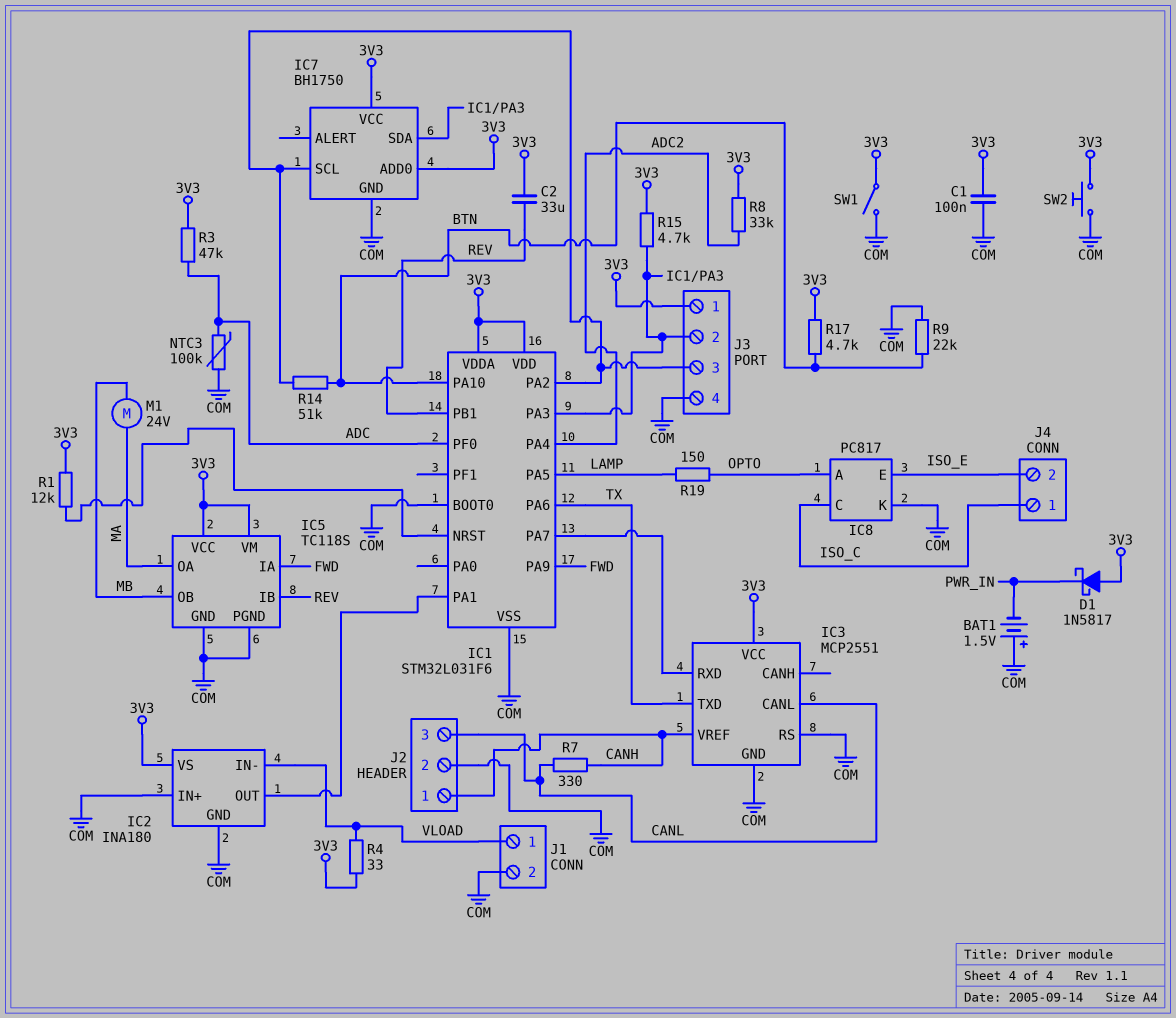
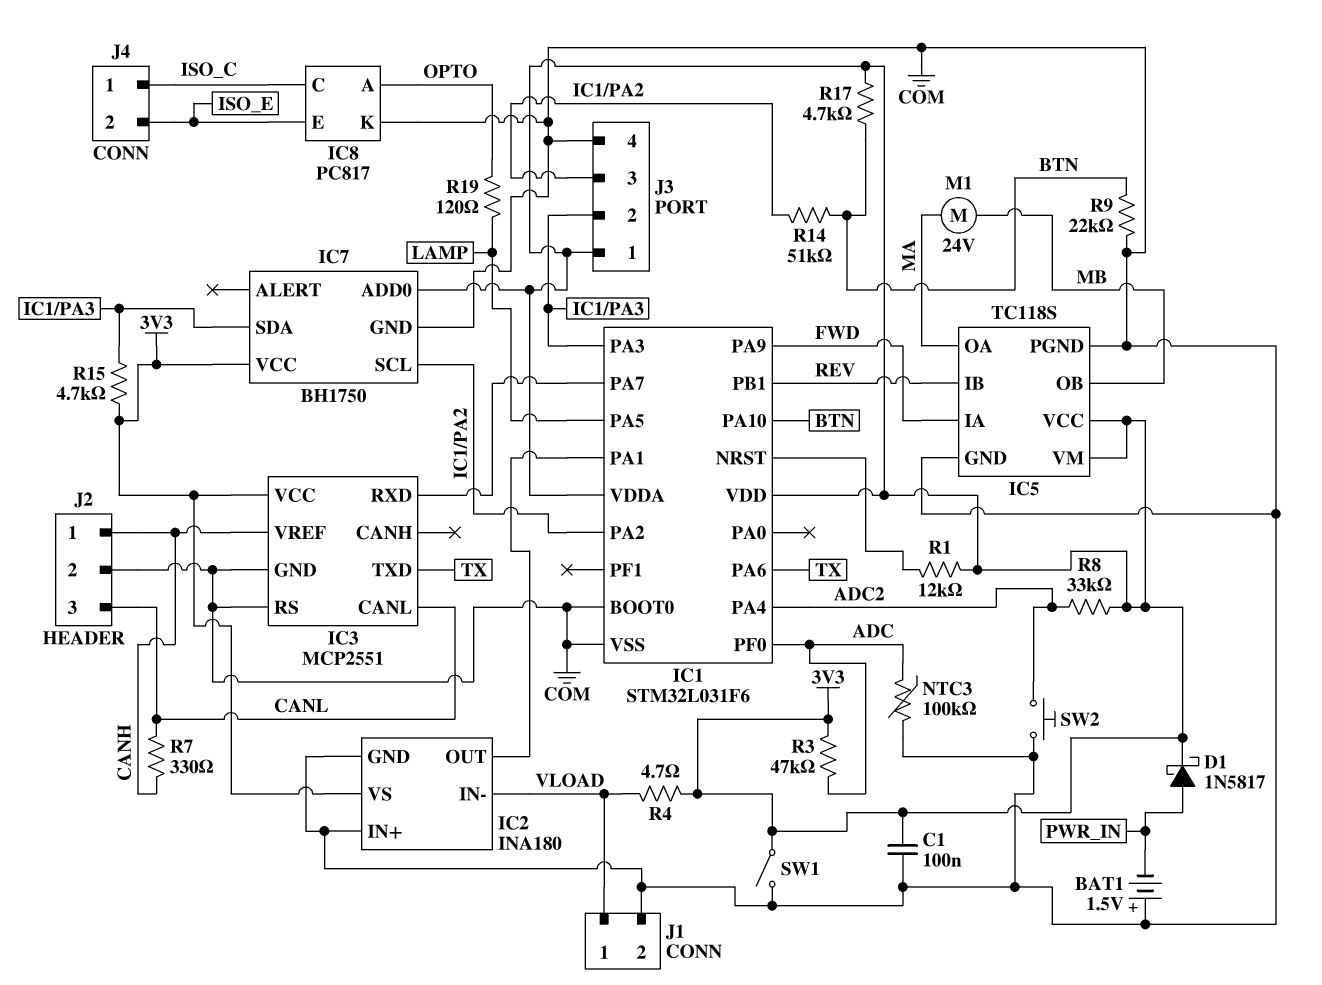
C2: 33uF (3V3, REV) -> none
D1: schottky 1N5817 (A 3V3, K PWR_IN) -> schottky 1N5817 (A PWR_IN, K 3V3)
R4: 33 (3V3, VLOAD) -> 4.7 (3V3, VLOAD)
R19: 150 (LAMP, OPTO) -> 120 (LAMP, OPTO)
SW2: button (3V3, COM) -> button (ADC2, COM)

